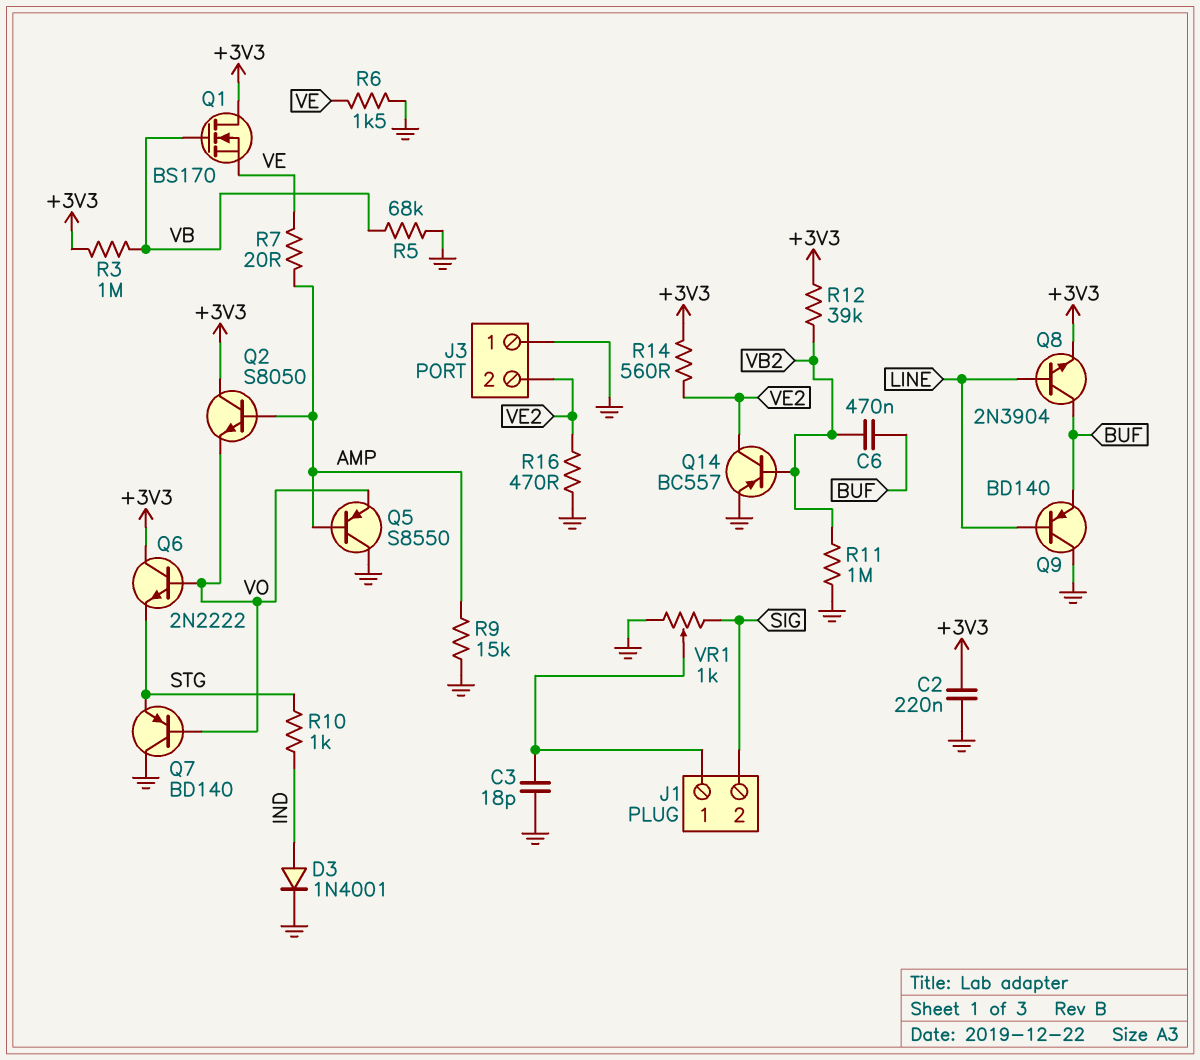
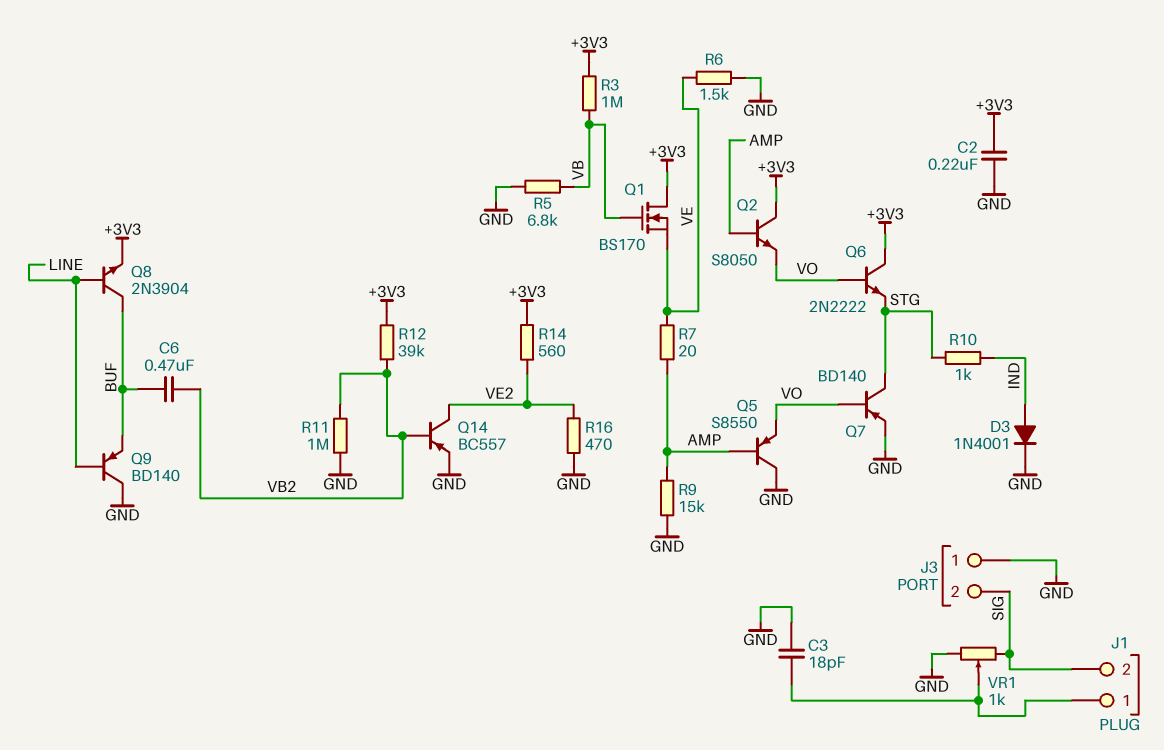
J3 pin 2: VE2 -> SIG
Q7: PNP BD140 (B VO, C GND, E STG) -> PNP BD140 (B VO, C STG, E GND)
R5: 68k (GND, VB) -> 6.8k (GND, VB)

